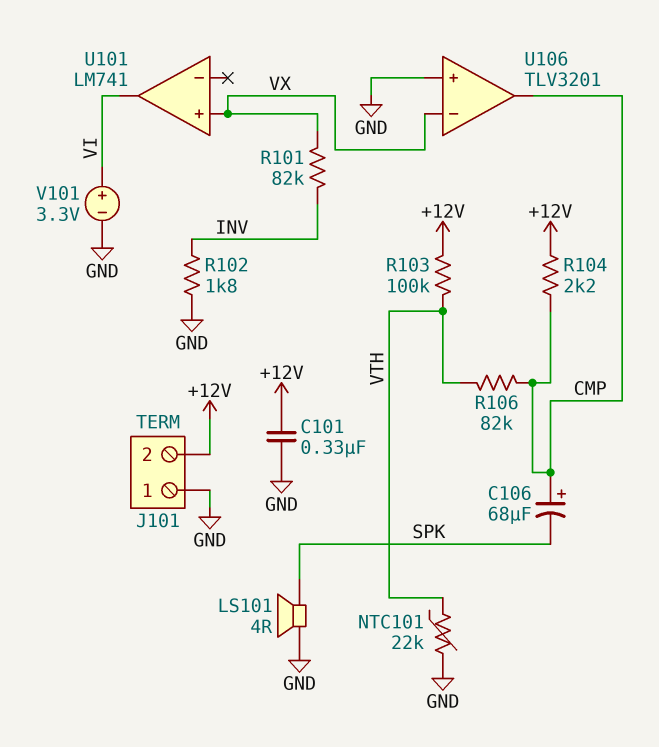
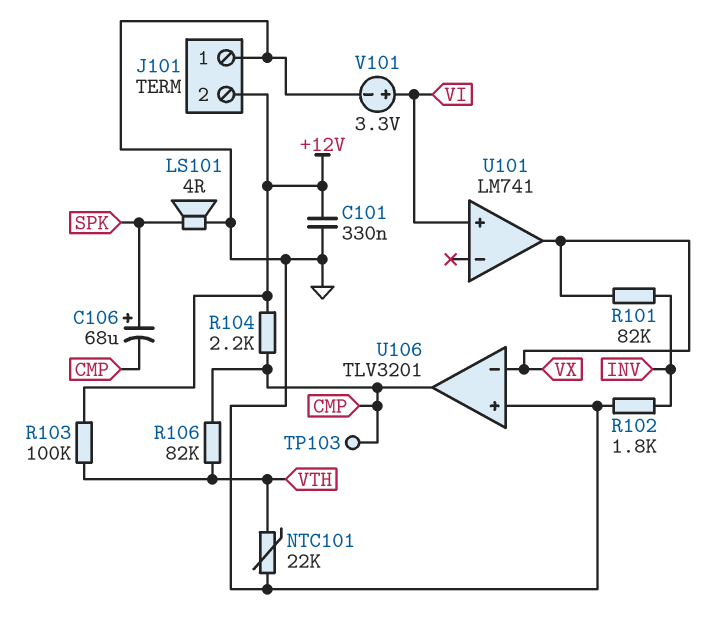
C106: 68uF (plus CMP, minus SPK) -> 68uF (plus SPK, minus CMP)
TP103: none -> test point (CMP)
U101 pin in+: VX -> VI
U101 pin out: VI -> VX

